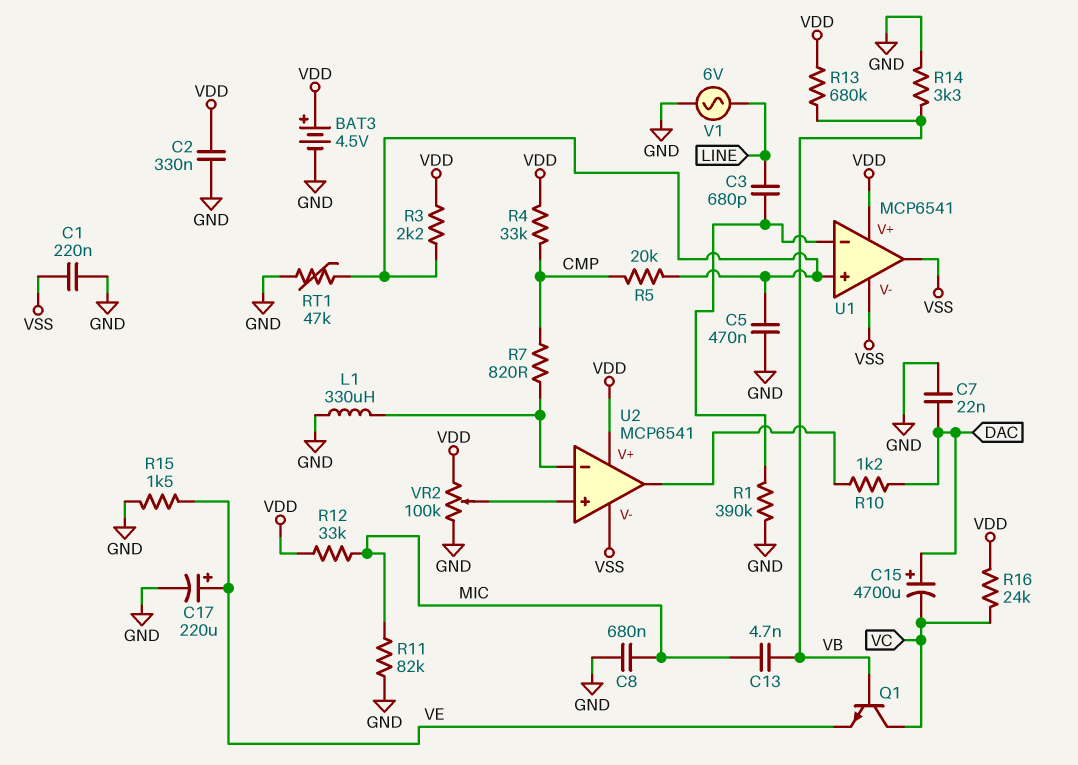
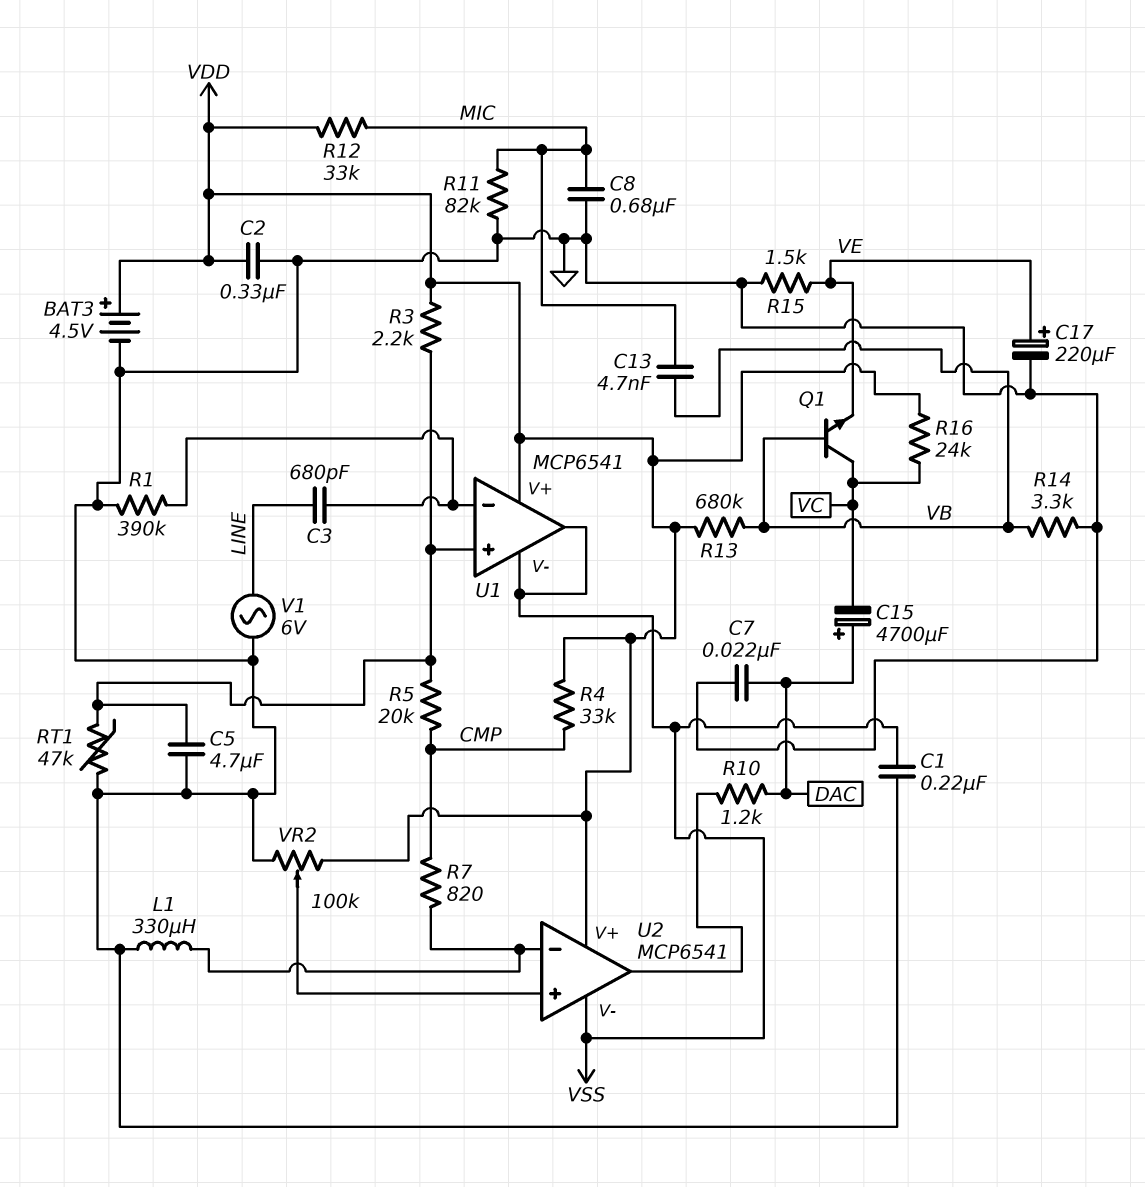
C5: 470nF (GND, U1/in+) -> 4.7uF (GND, U1/in+)

